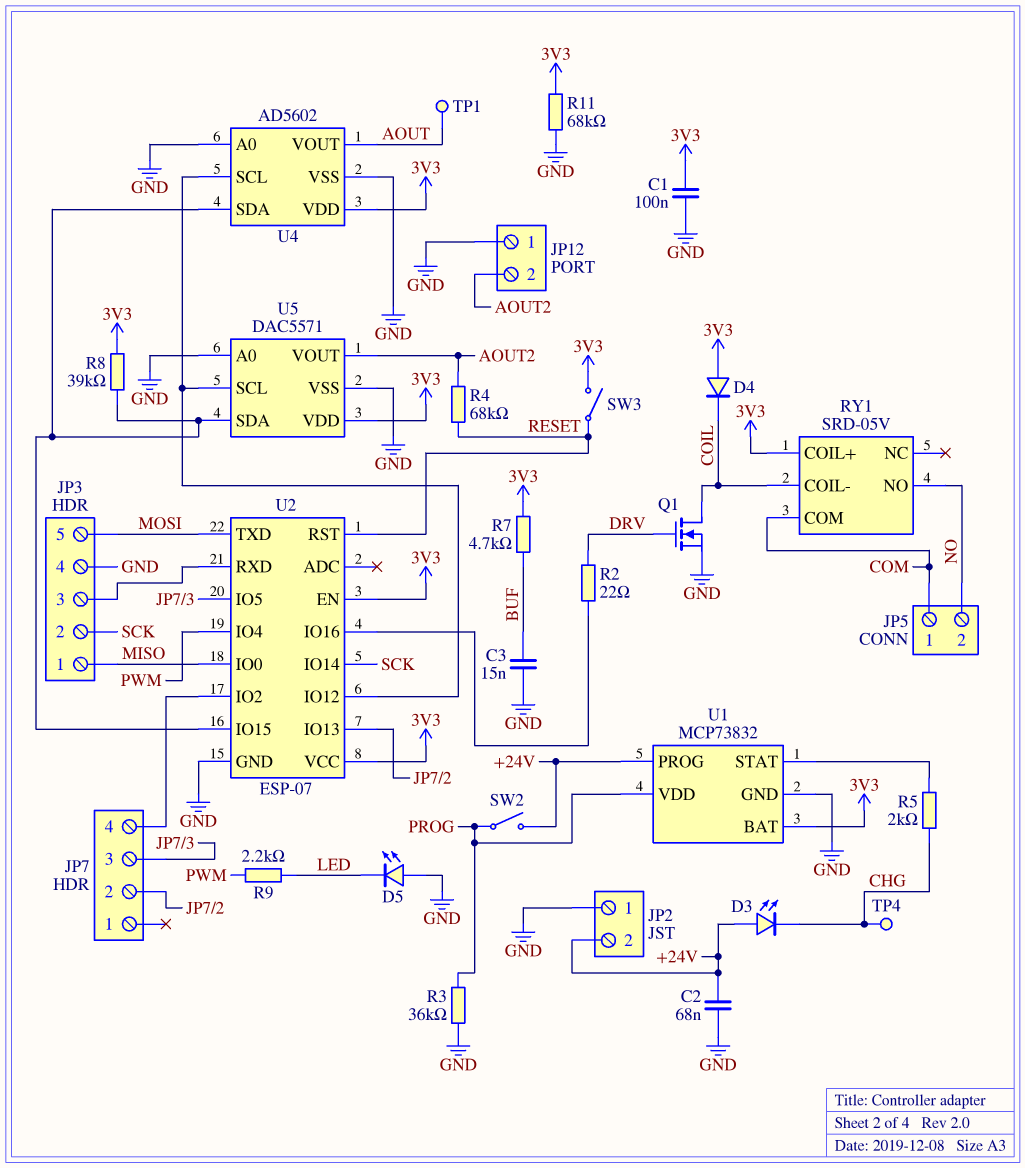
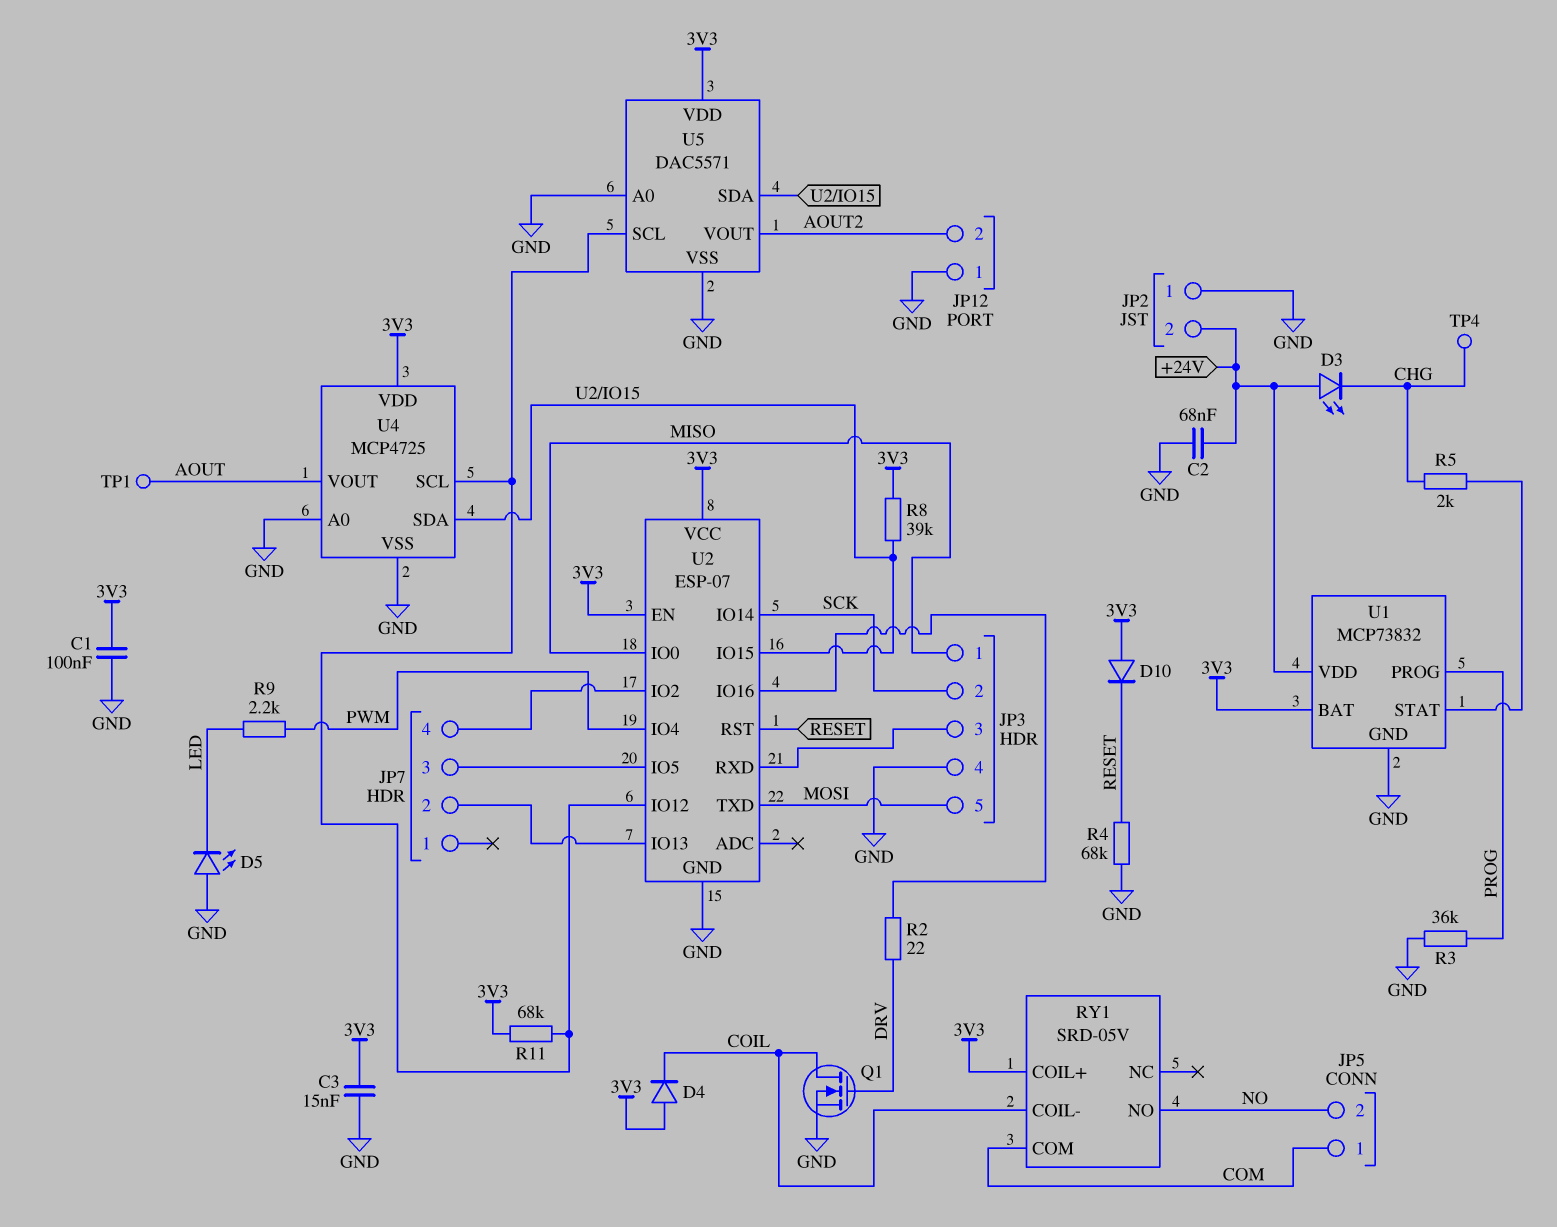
C3: 15nF (BUF, GND) -> 15nF (3V3, GND)
D10: none -> diode (A 3V3, K RESET)
R4: 68k (AOUT2, RESET) -> 68k (GND, RESET)
R7: 4.7k (3V3, BUF) -> none
R11: 68k (3V3, GND) -> 68k (3V3, U2/IO12)
SW2: switch (+24V, PROG) -> none
SW3: switch (3V3, RESET) -> none
U1 pin PROG: +24V -> PROG
U1 pin VDD: PROG -> +24V
U4: AD5602 -> MCP4725

